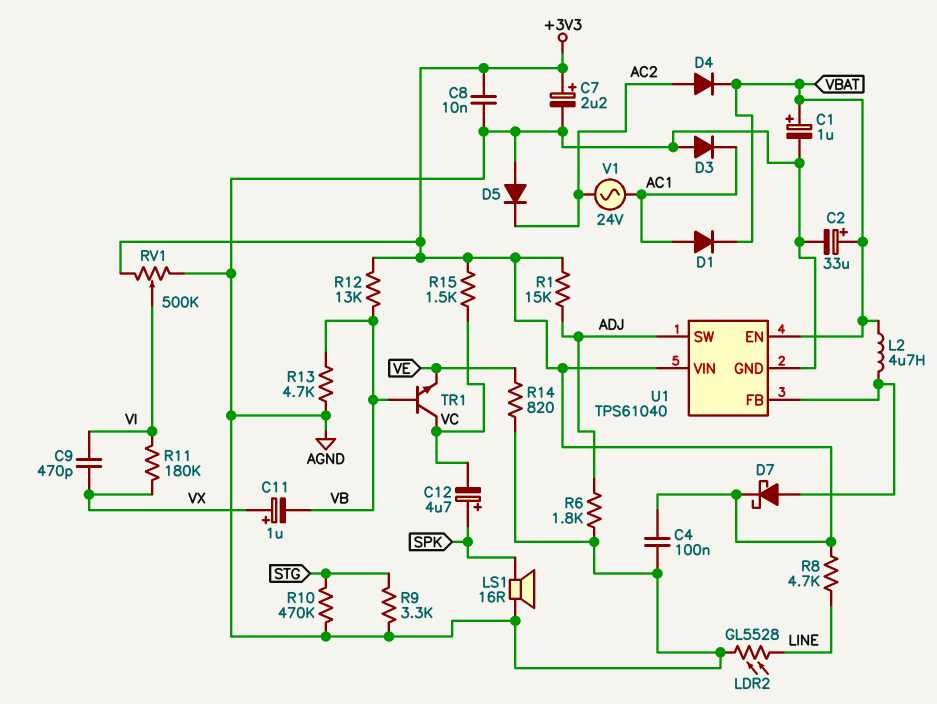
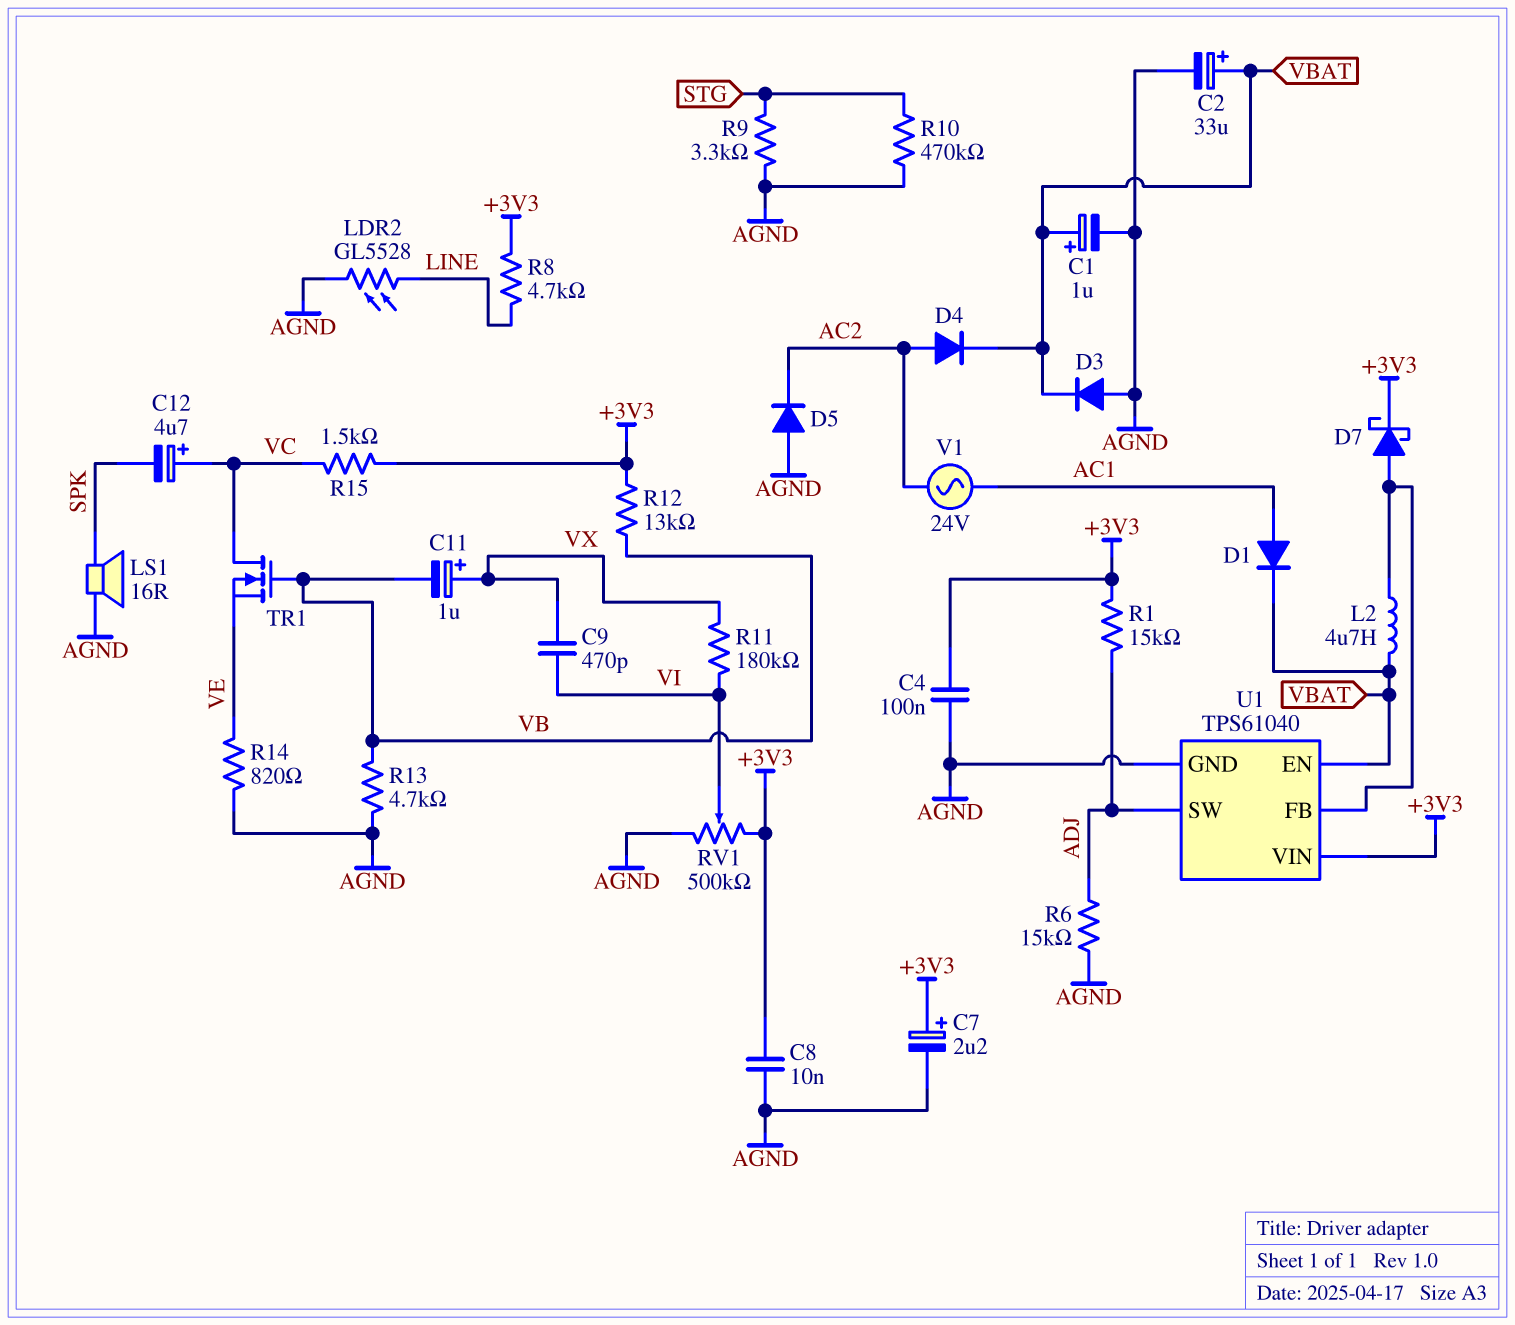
C12: 4.7uF (plus SPK, minus VC) -> 4.7uF (plus VC, minus SPK)
D3: diode (A AGND, K AC1) -> diode (A AGND, K VBAT)
R6: 1.8k (ADJ, AGND) -> 15k (ADJ, AGND)
TR1: NPN (B VB, C VC, E VE) -> NMOS (G VB, D VC, S VE)

